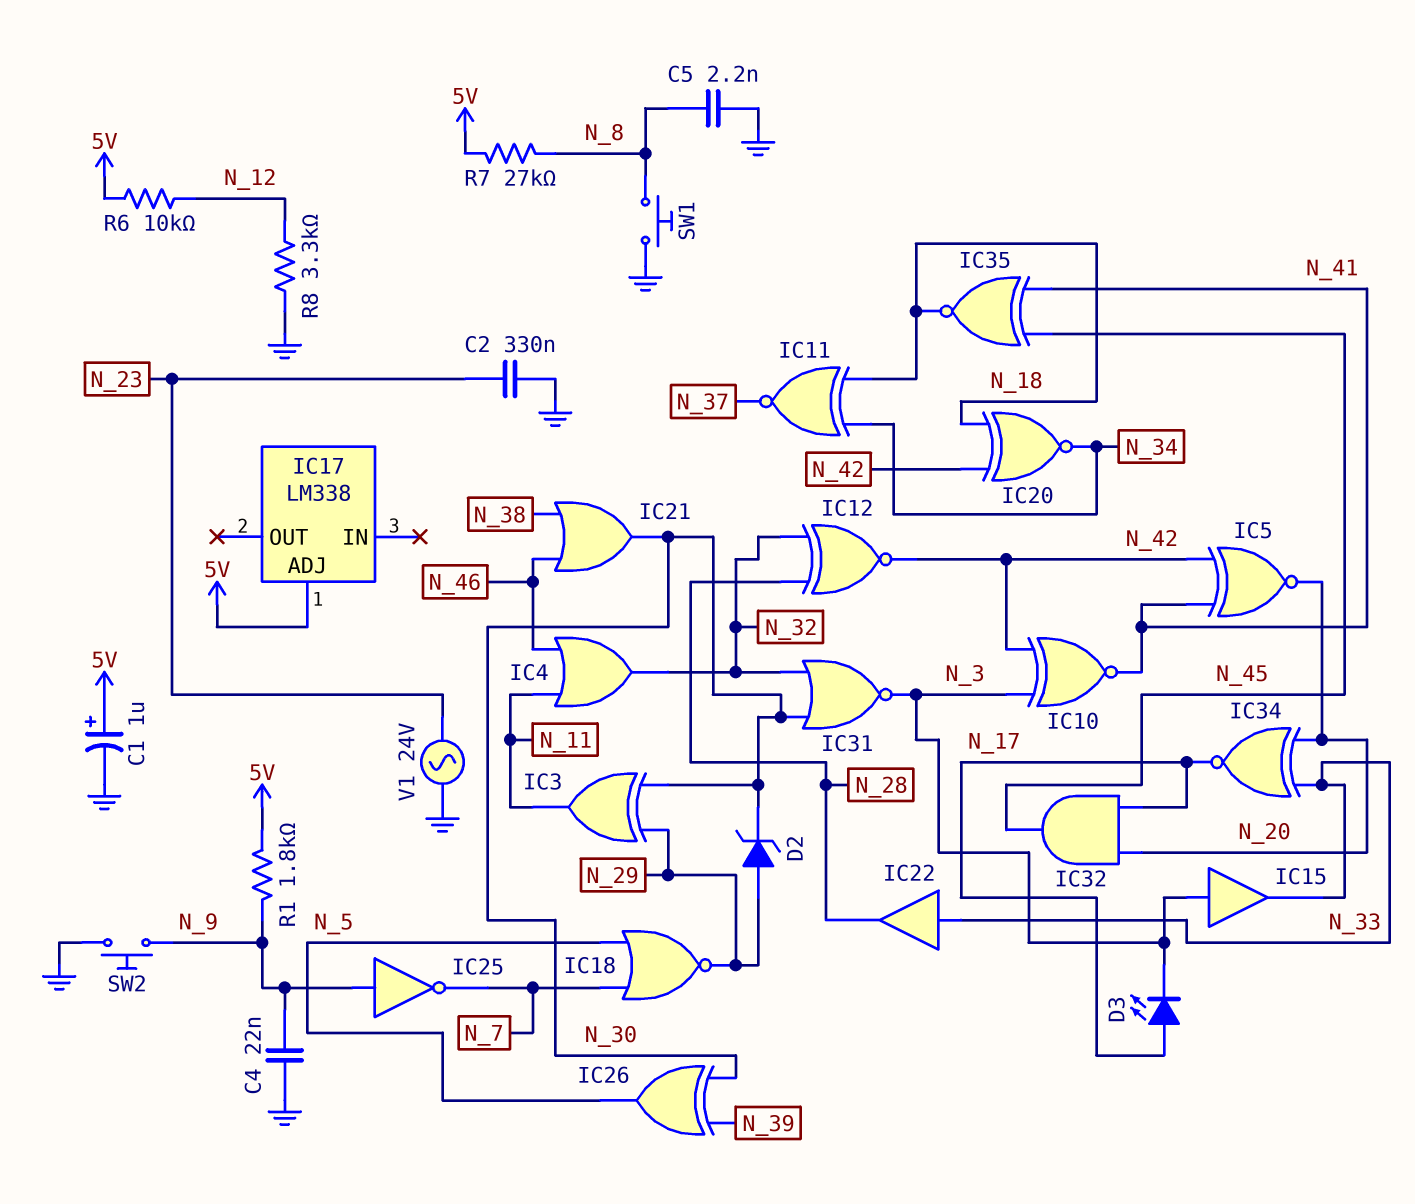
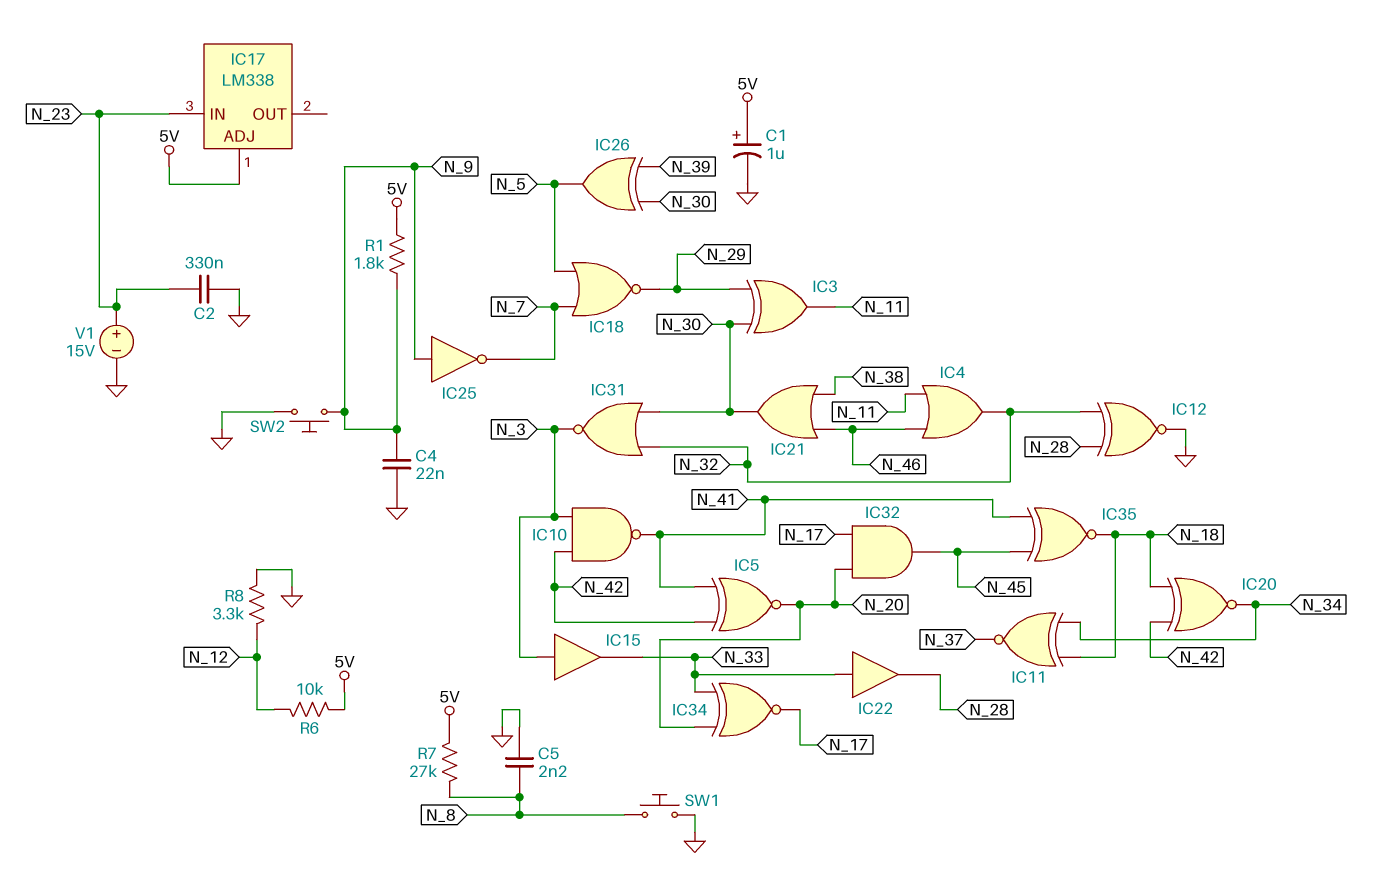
D2: zener (A N_29, K N_30) -> none
D3: LED (A N_17, K N_3) -> none
IC10: XNOR (in N_3, in N_42, out N_41) -> NAND (in N_3, in N_42, out N_41)
IC12: XNOR (in N_28, in N_32, out N_42) -> XNOR (in N_28, in N_32, out GND)
IC17 pin IN: none -> N_23
V1: AC 24V (GND, N_23) -> 15V (plus N_23, minus GND)

